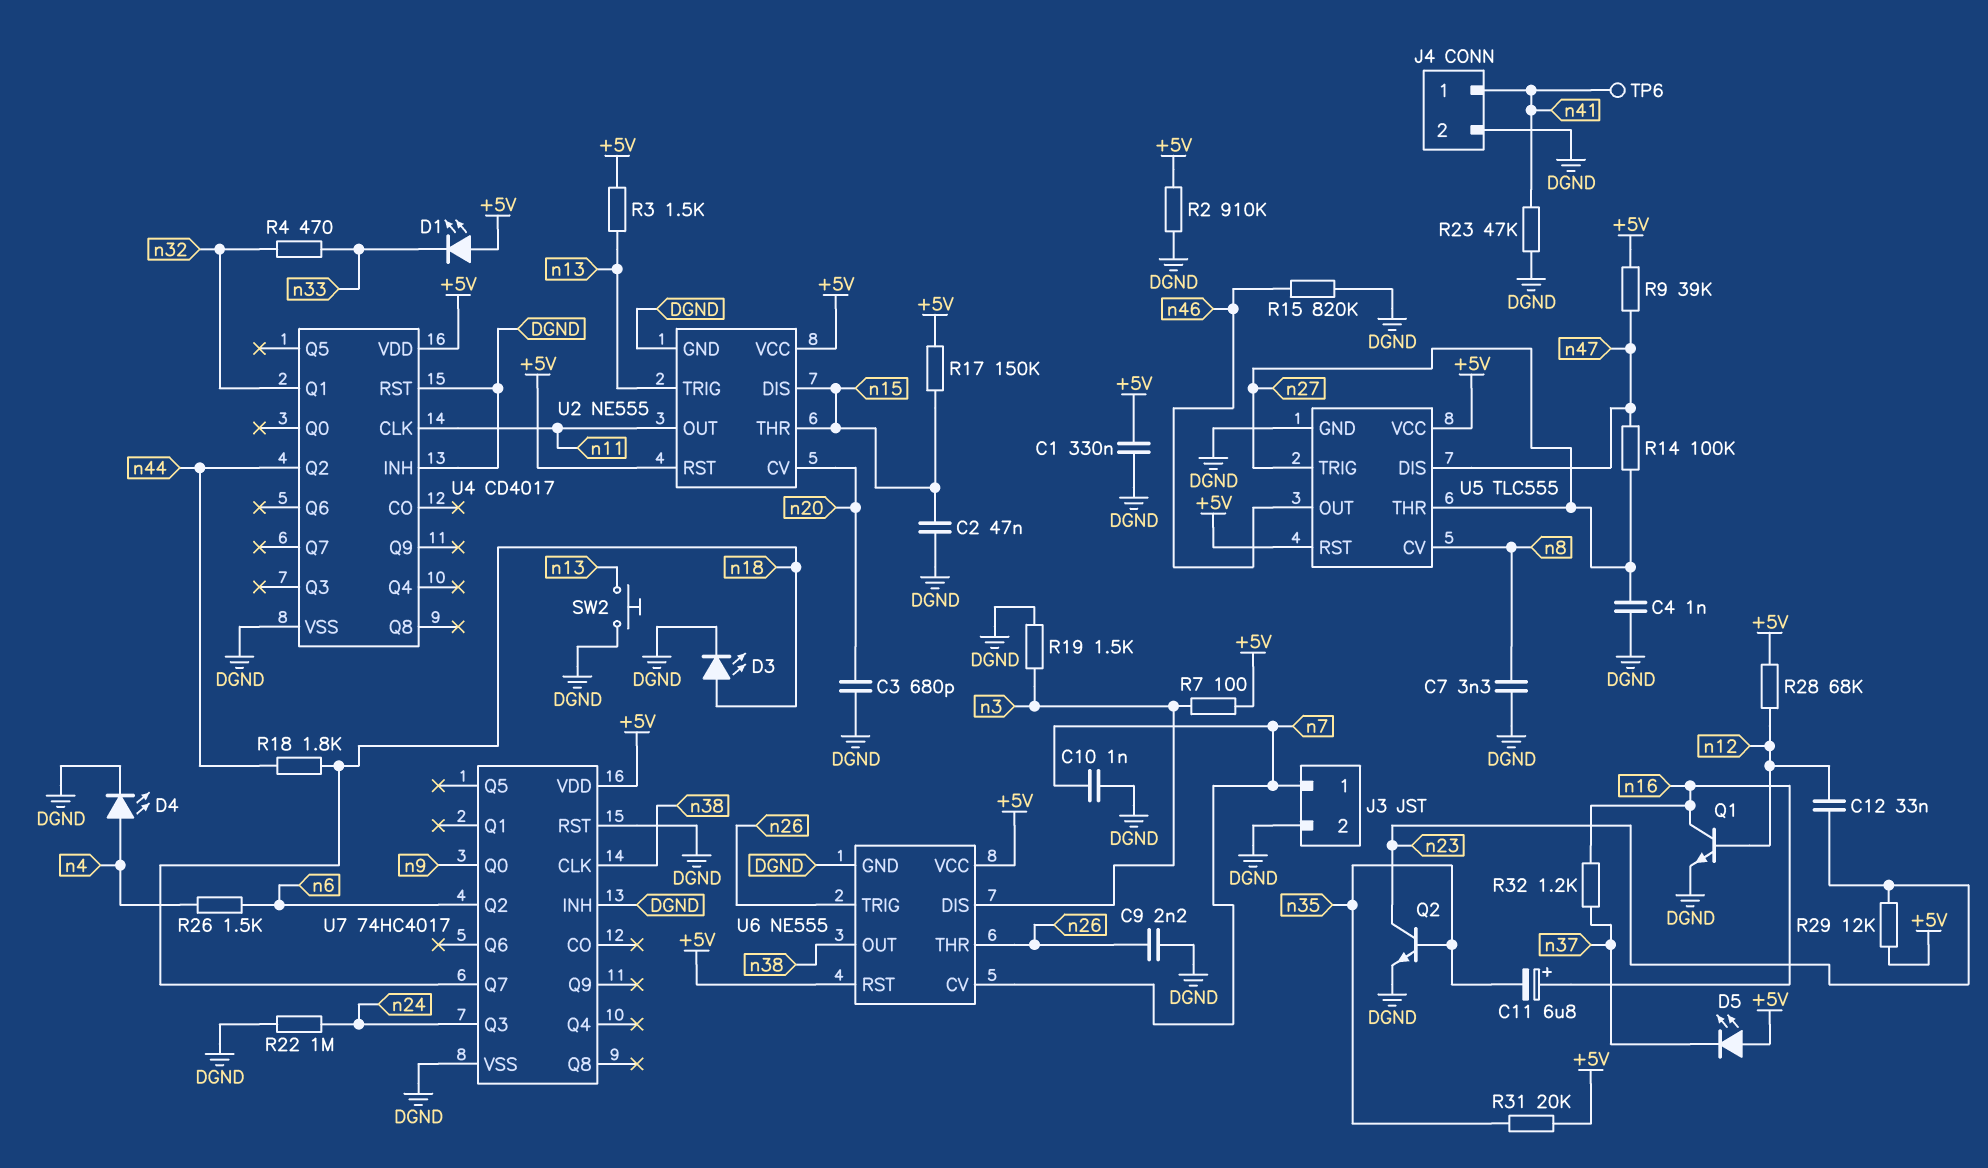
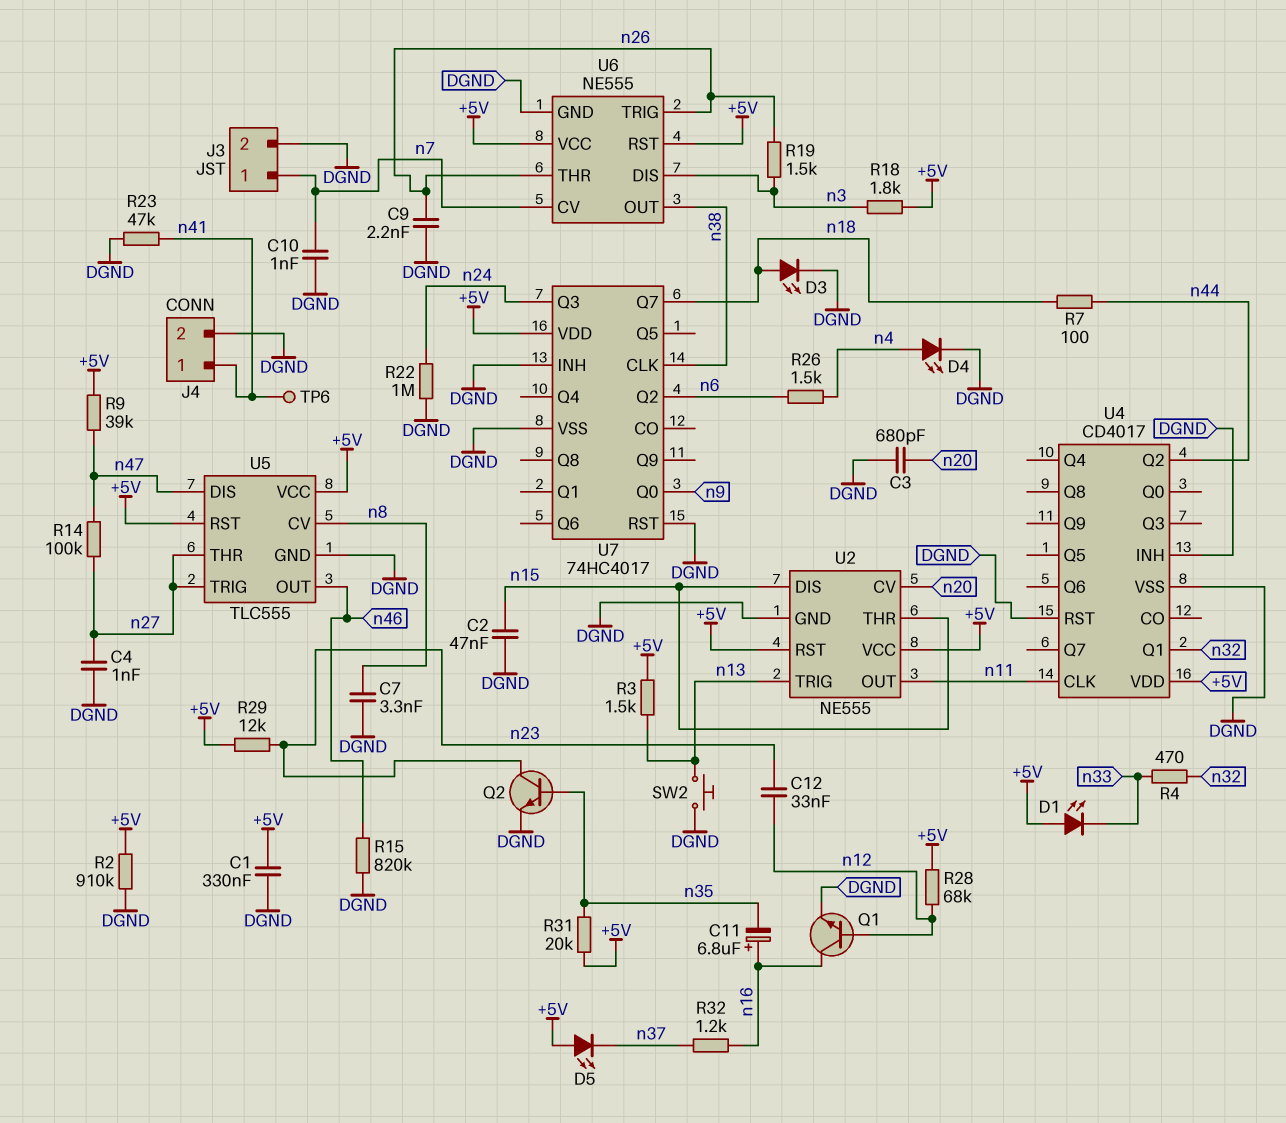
R7: 100 (+5V, n3) -> 100 (n18, n44)
R17: 150k (+5V, n15) -> none
R18: 1.8k (n18, n44) -> 1.8k (+5V, n3)
R19: 1.5k (DGND, n3) -> 1.5k (n3, n26)

